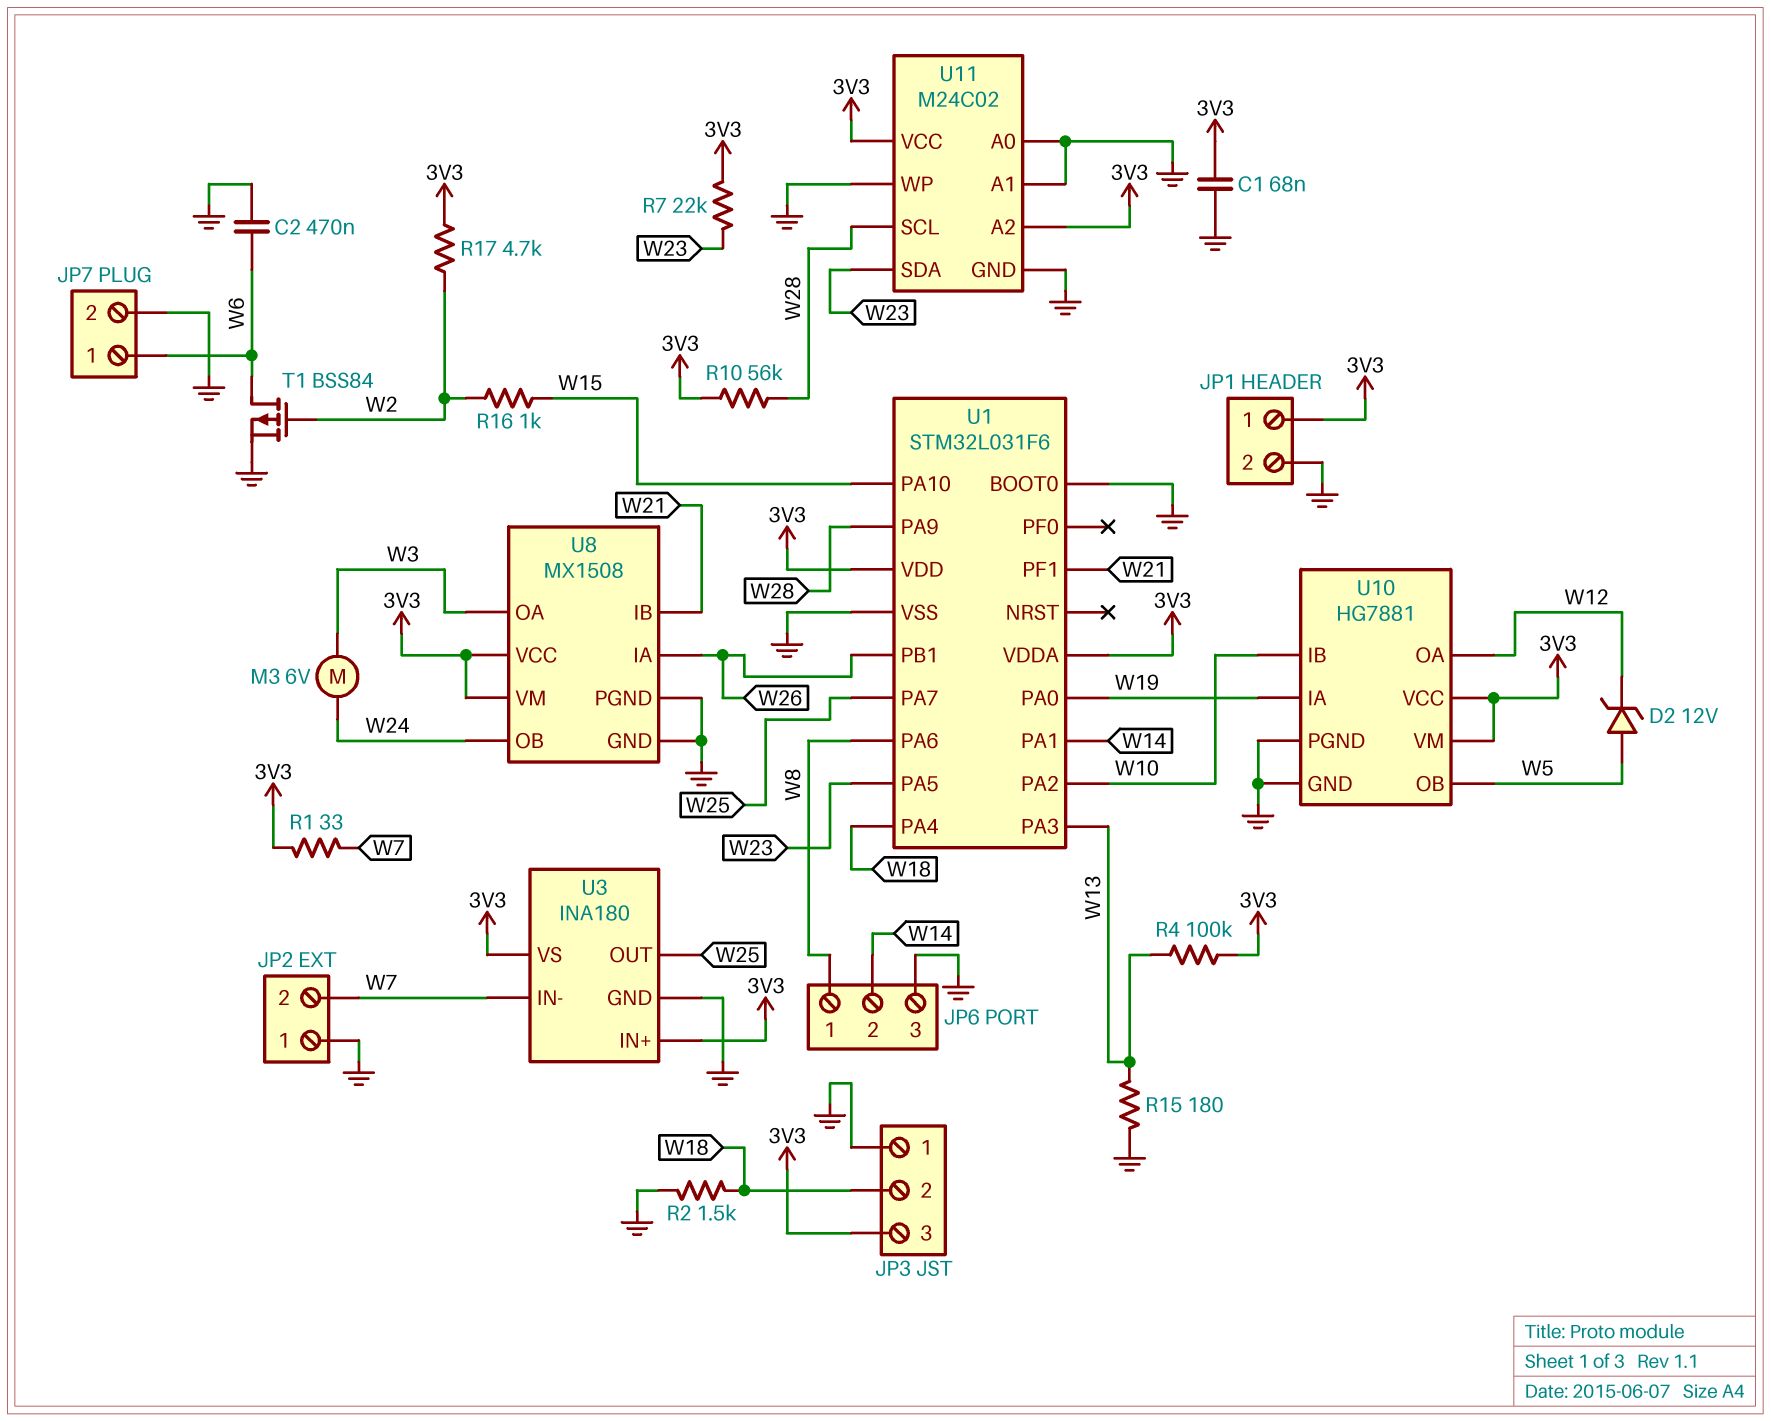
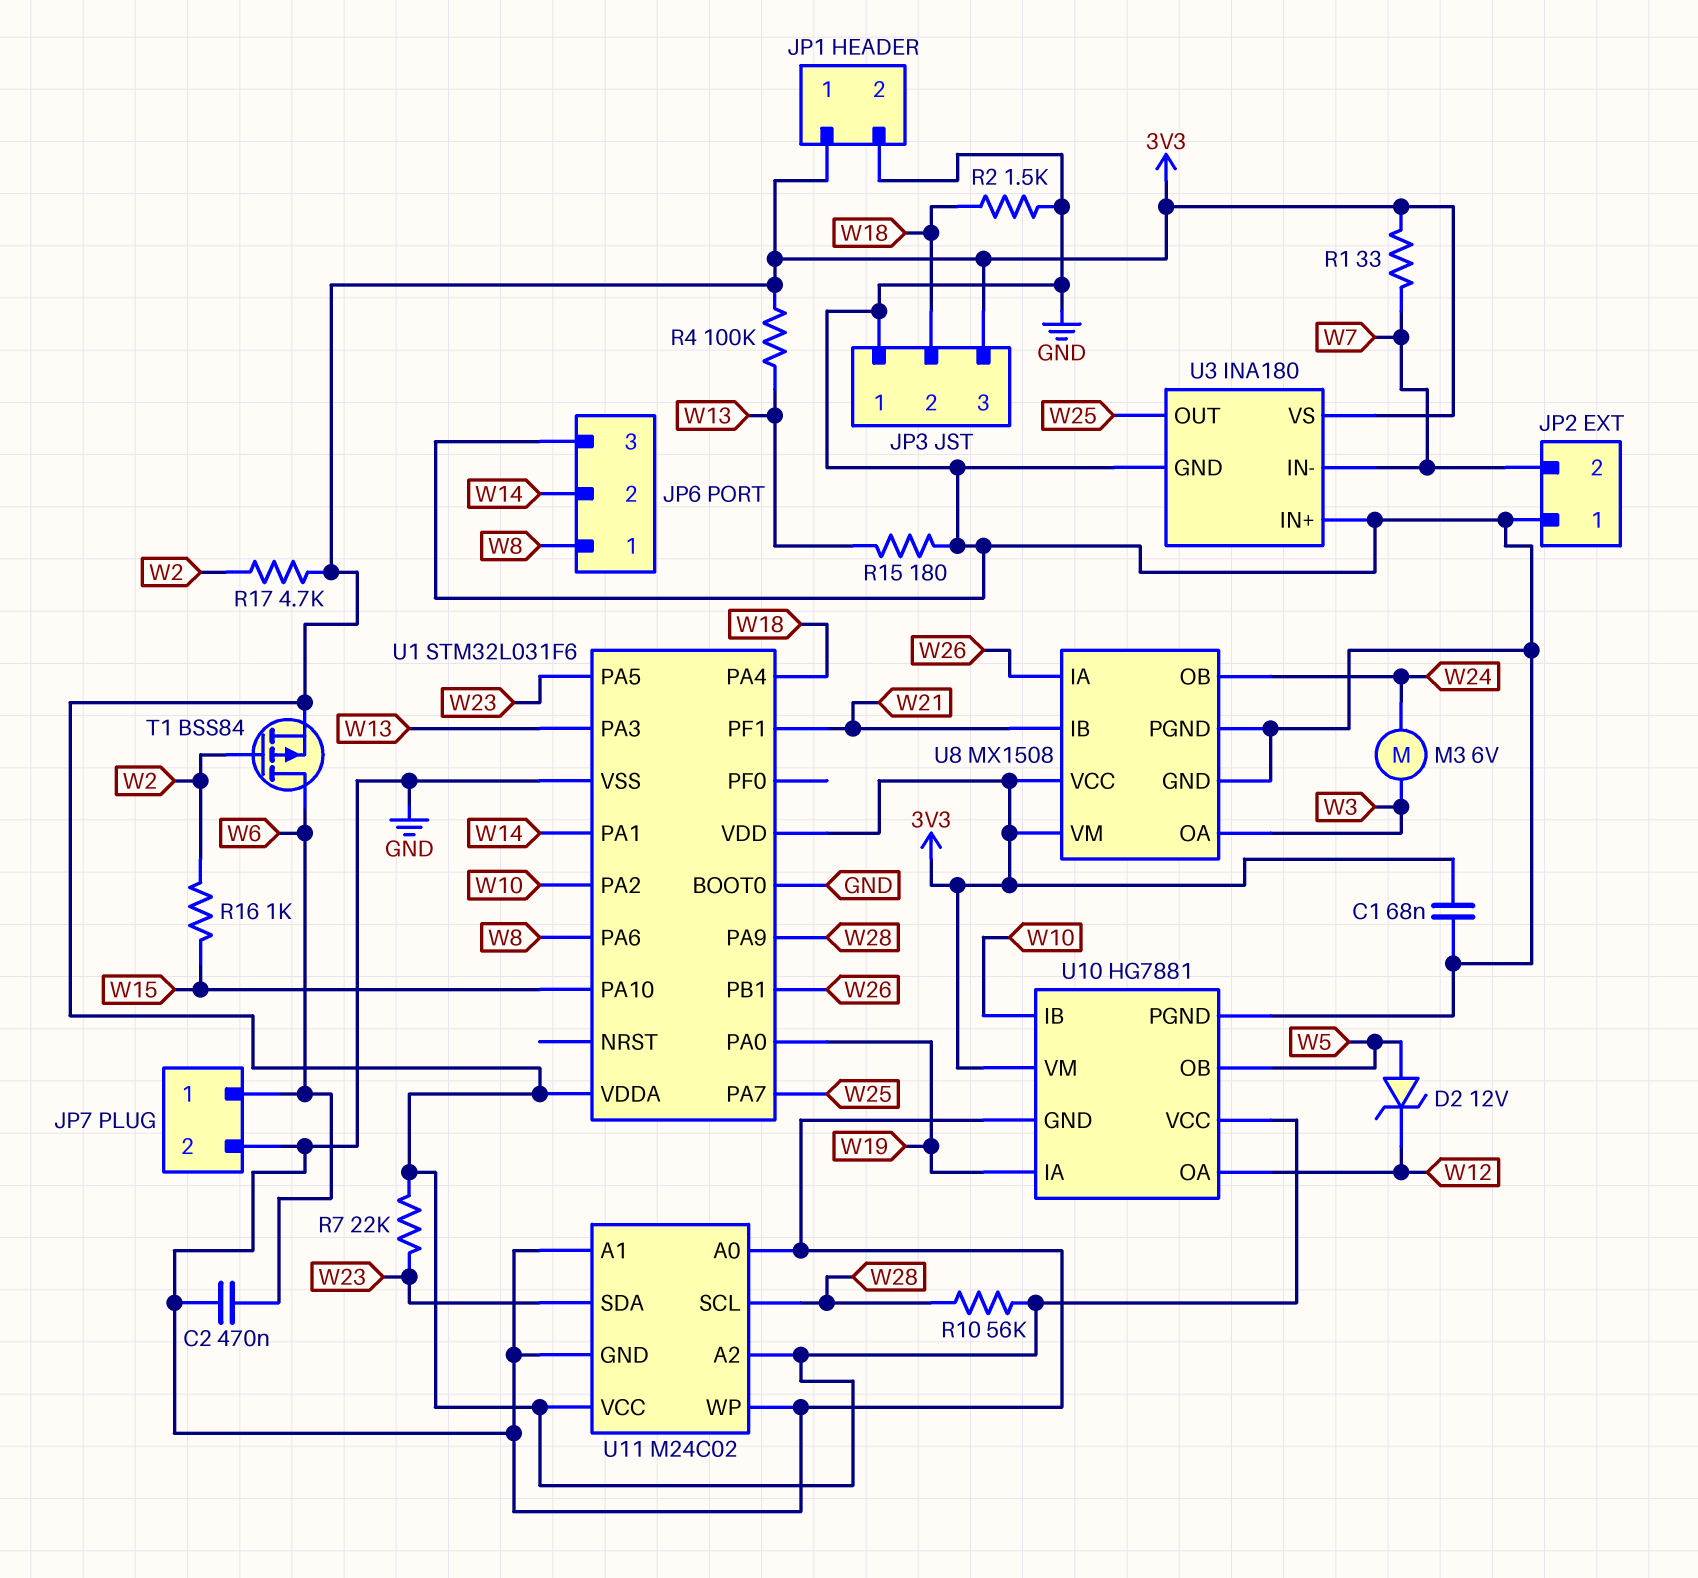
T1: PMOS BSS84 (G W2, D W6, S GND) -> PMOS BSS84 (G W2, D W6, S 3V3)
U3 pin IN+: 3V3 -> GND

